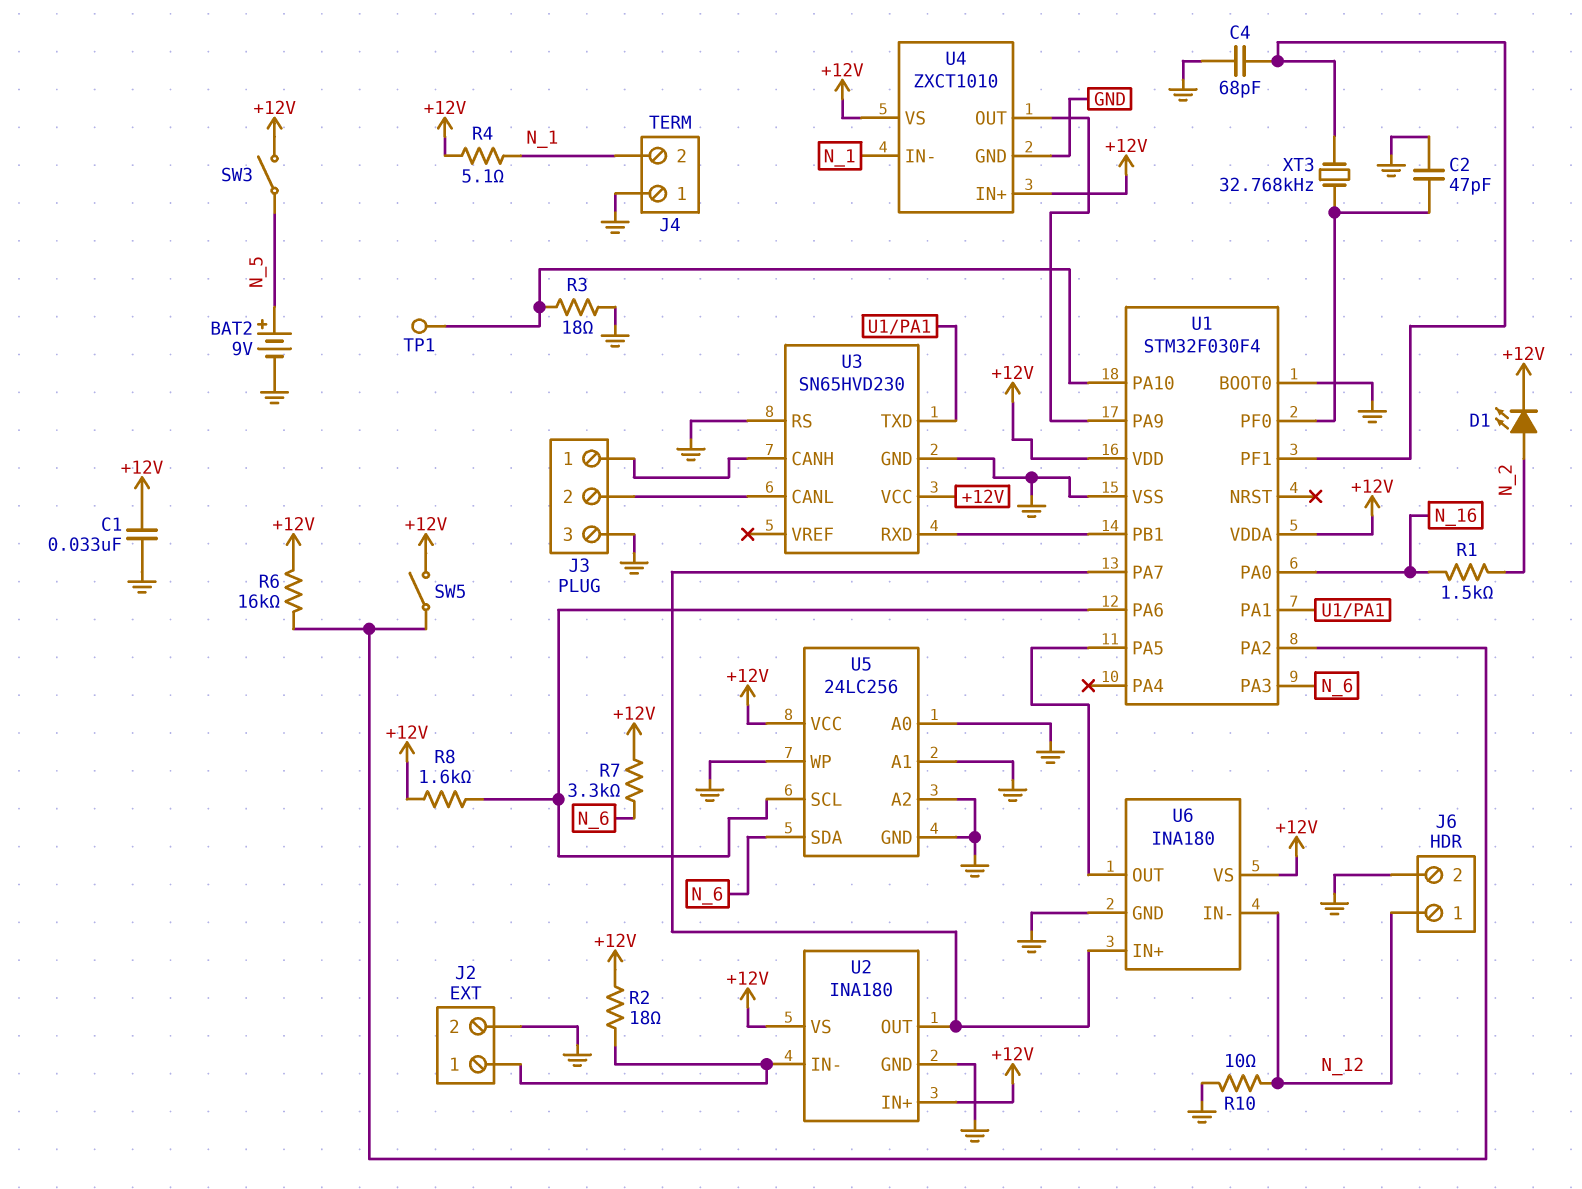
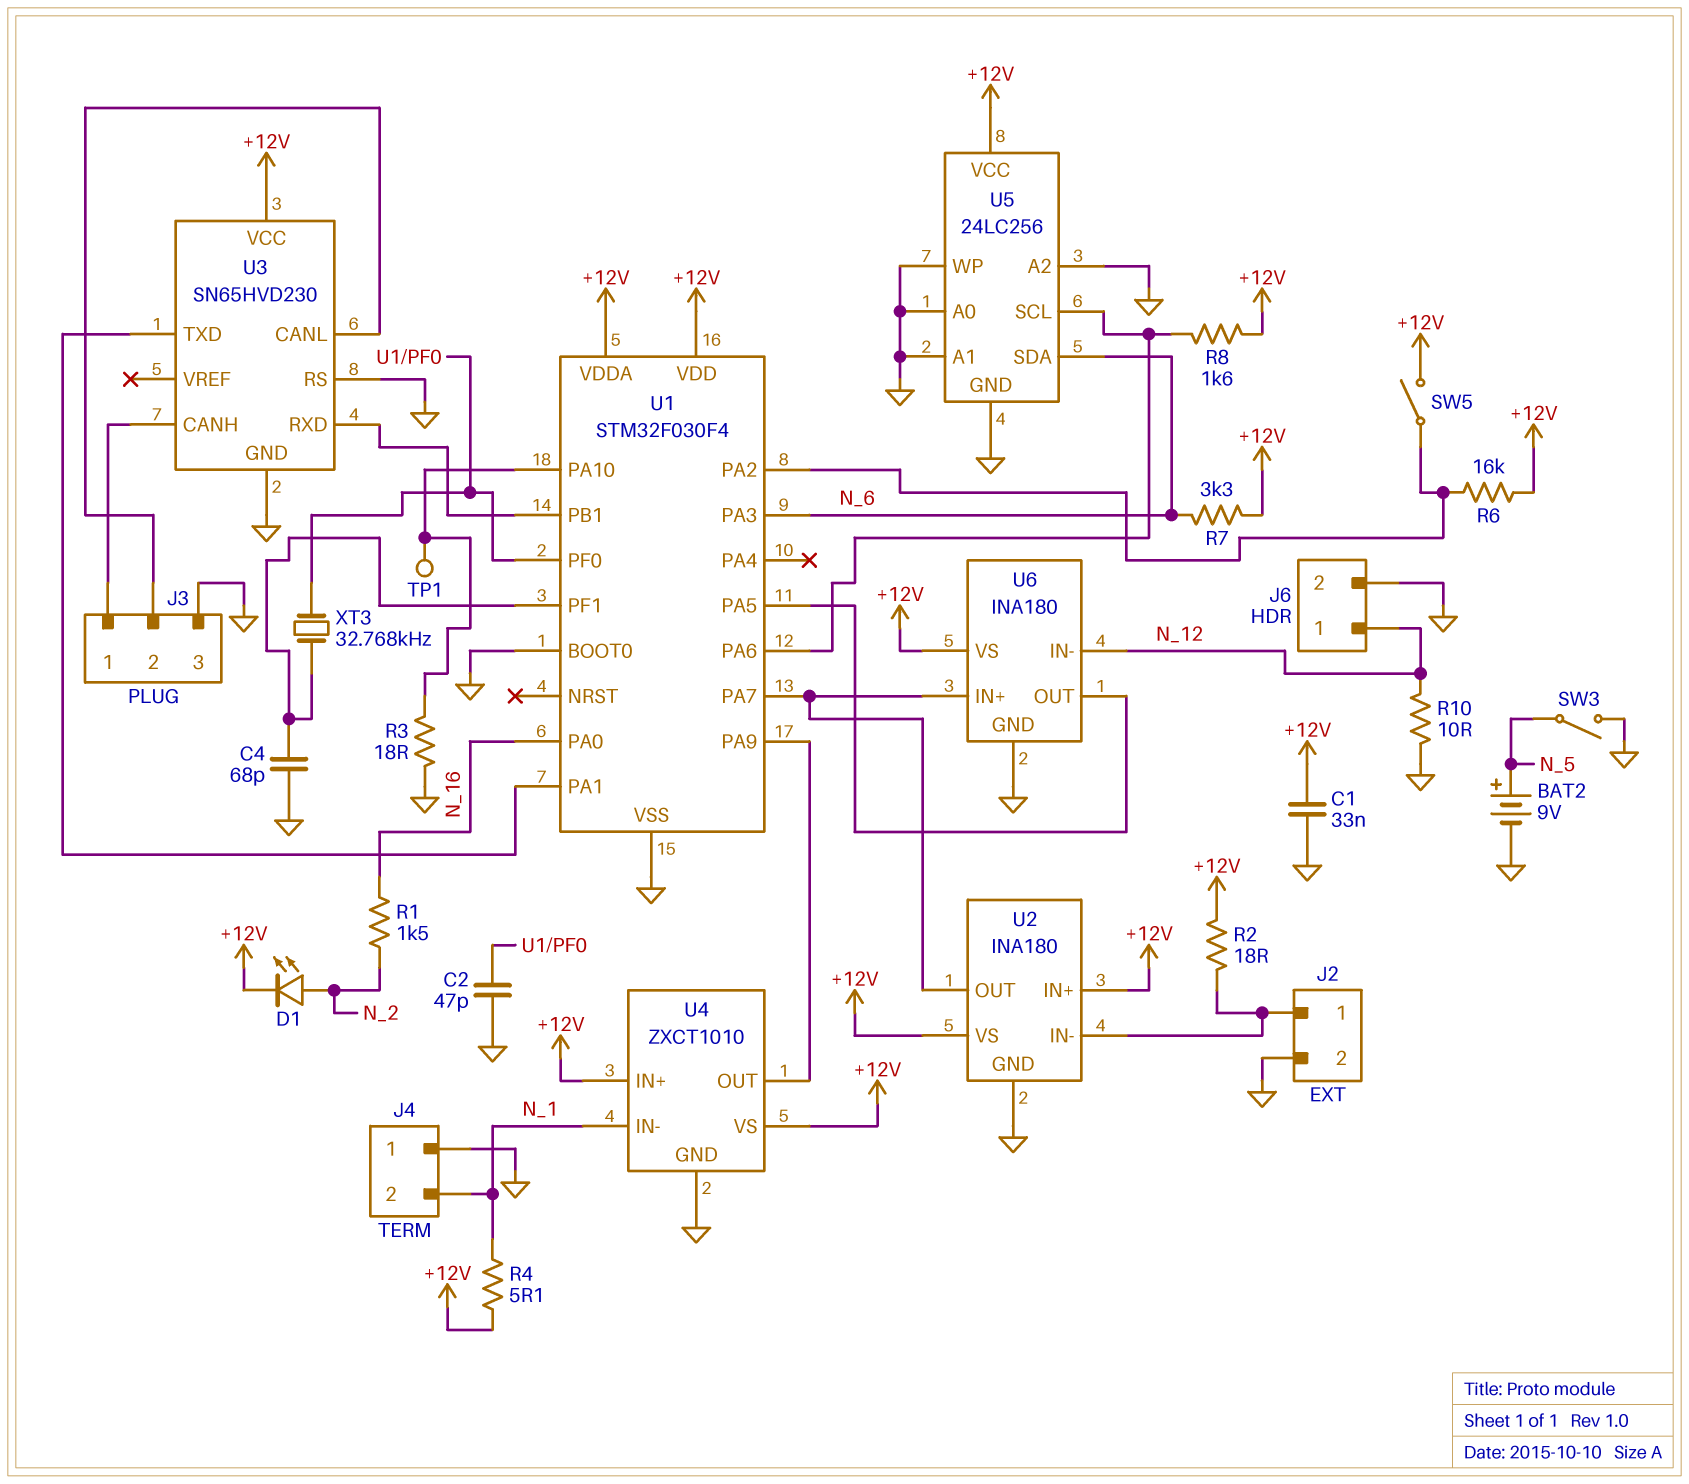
SW3: switch (+12V, N_5) -> switch (GND, N_5)

